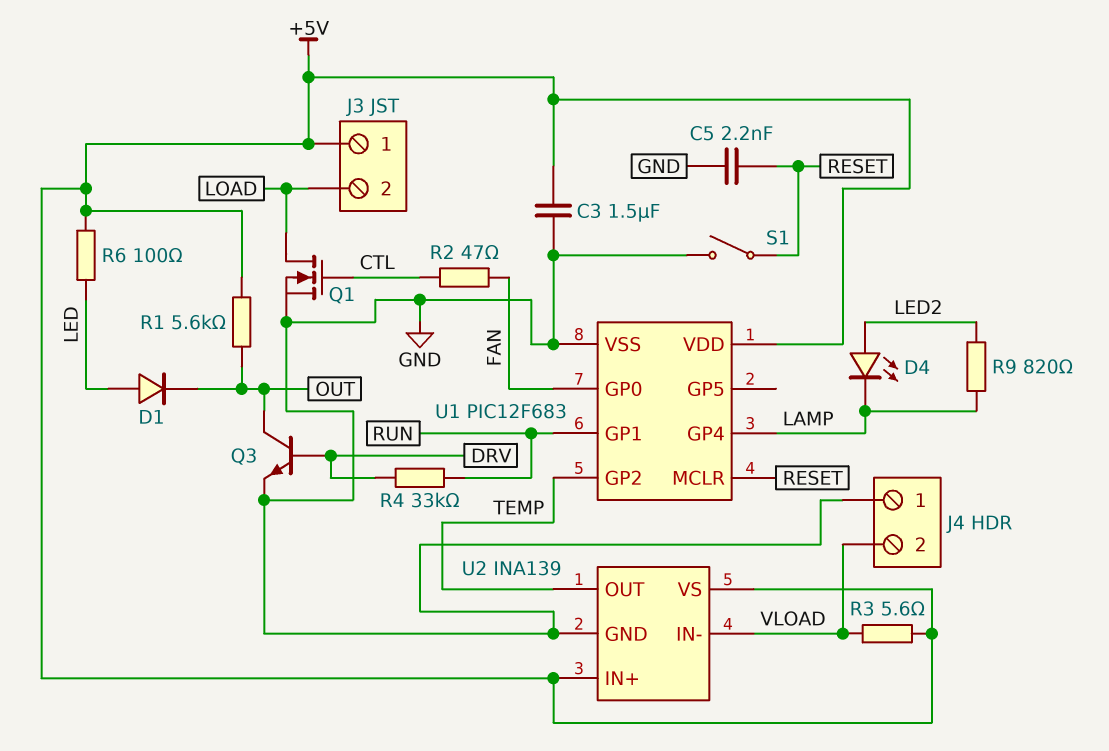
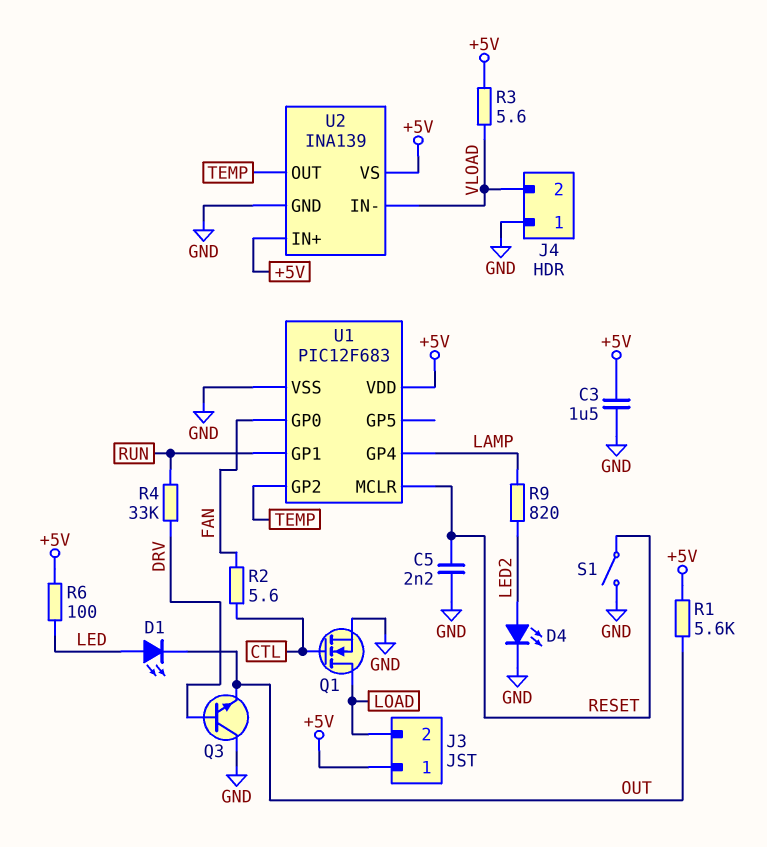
D1: diode (A LED, K OUT) -> LED (A LED, K OUT)
D4: LED (A LED2, K LAMP) -> LED (A LED2, K GND)
Q3: NPN (B DRV, C OUT, E GND) -> NPN (B DRV, C GND, E OUT)
R2: 47 (CTL, FAN) -> 5.6 (CTL, FAN)

